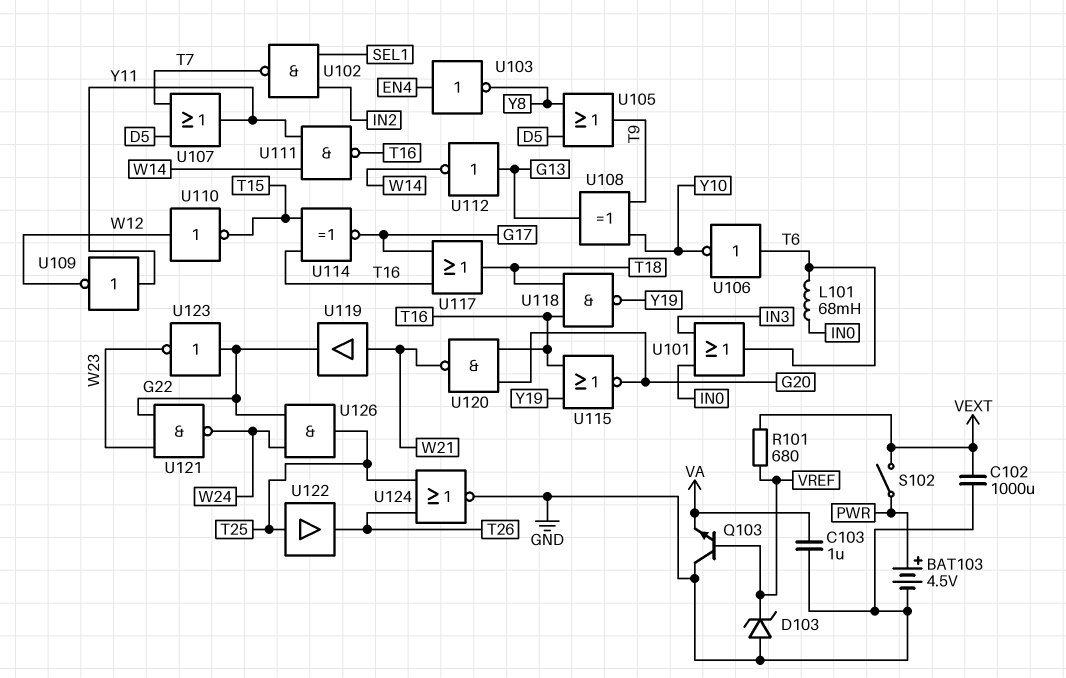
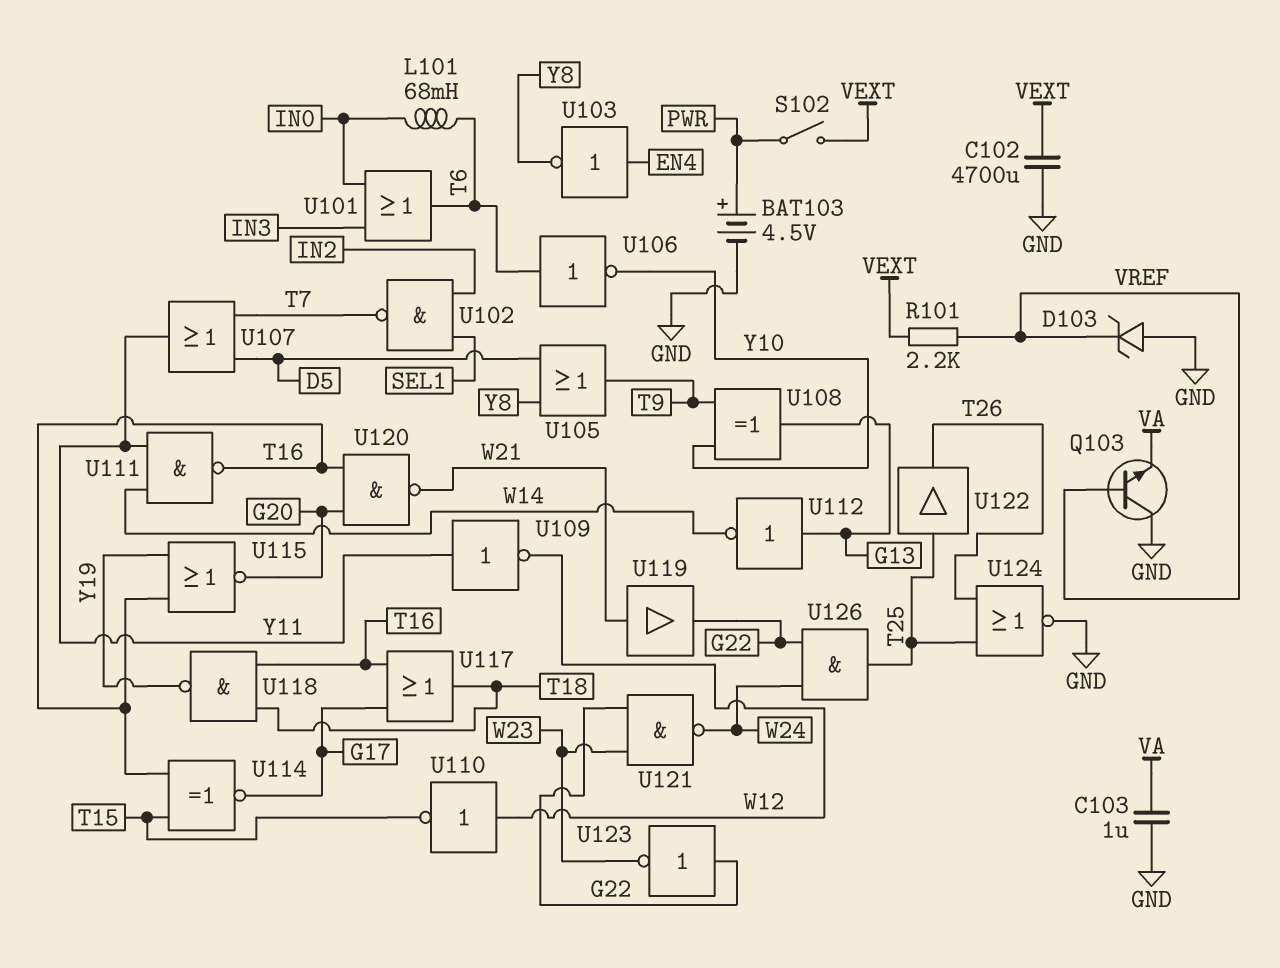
C102: 1000uF (GND, VEXT) -> 4700uF (GND, VEXT)
R101: 680 (VEXT, VREF) -> 2.2k (VEXT, VREF)

